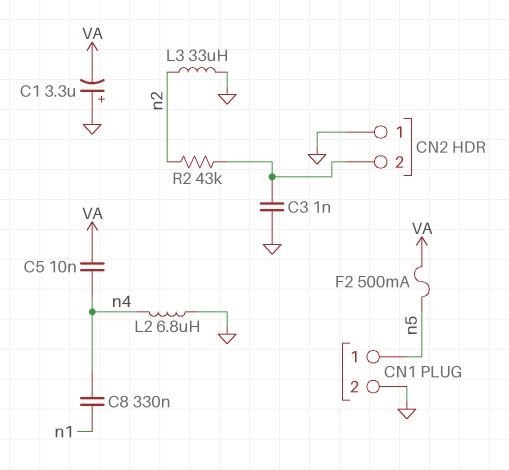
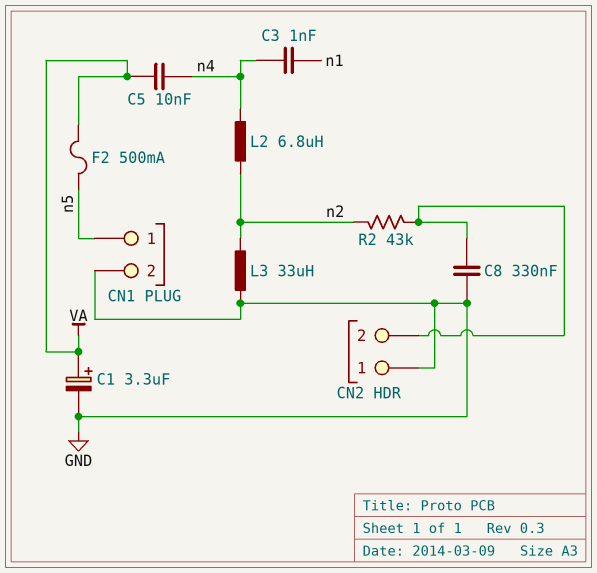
C1: 3.3uF (plus GND, minus VA) -> 3.3uF (plus VA, minus GND)
C3: 1nF (CN2/2, GND) -> 1nF (n1, n4)
C8: 330nF (n1, n4) -> 330nF (CN2/2, GND)
L2: 6.8uH (GND, n4) -> 6.8uH (n2, n4)

